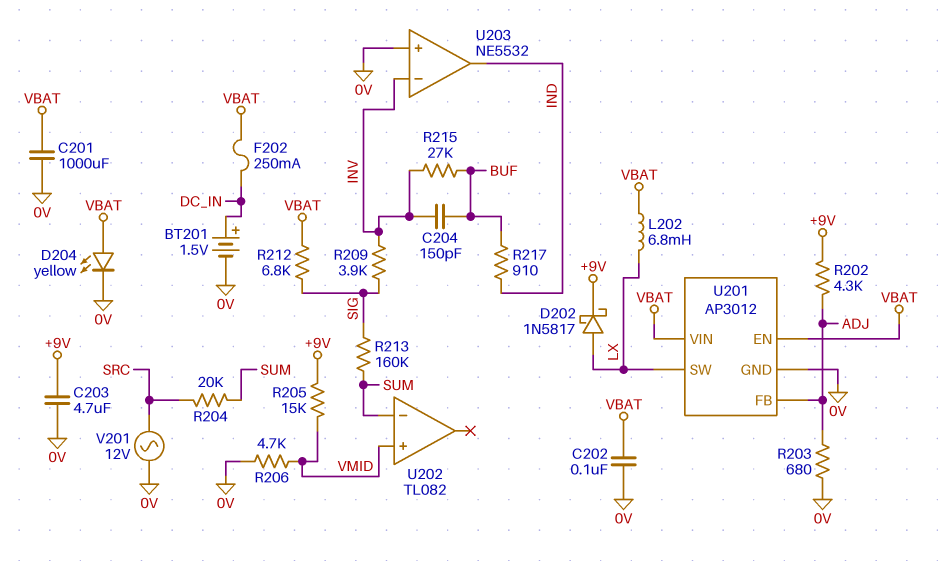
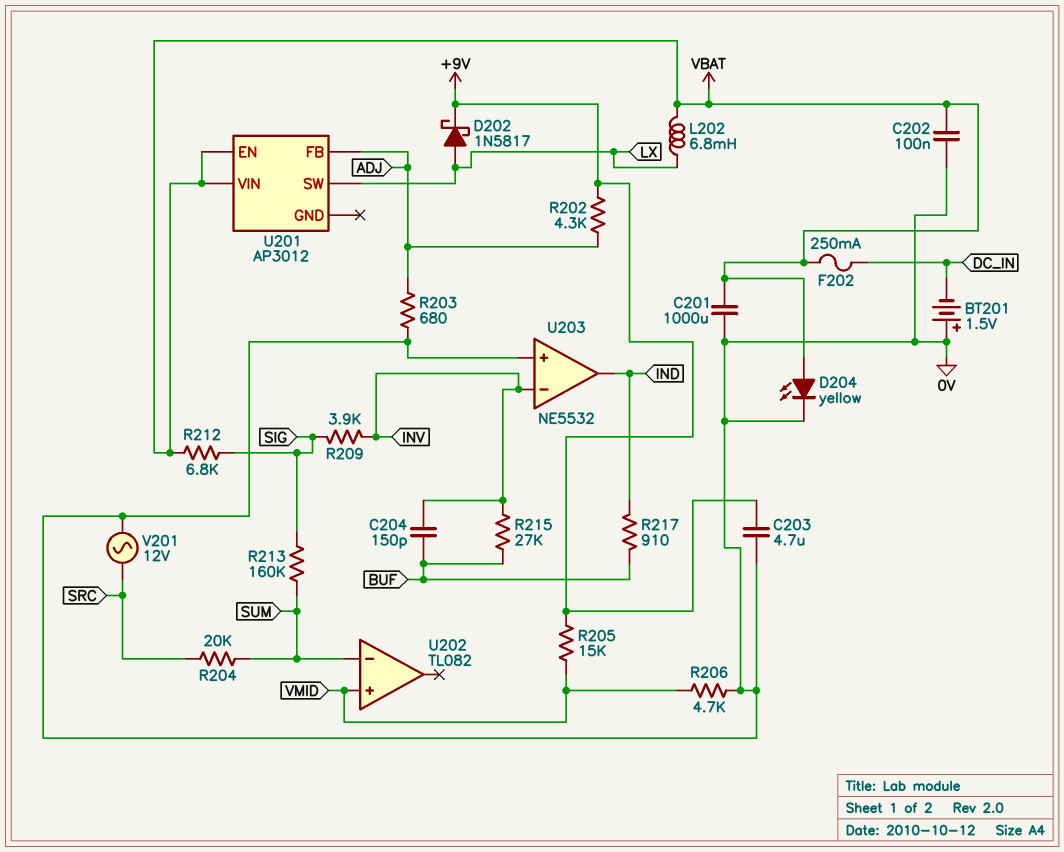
BT201: 1.5V (plus DC_IN, minus 0V) -> 1.5V (plus 0V, minus DC_IN)
U201 pin GND: 0V -> none

